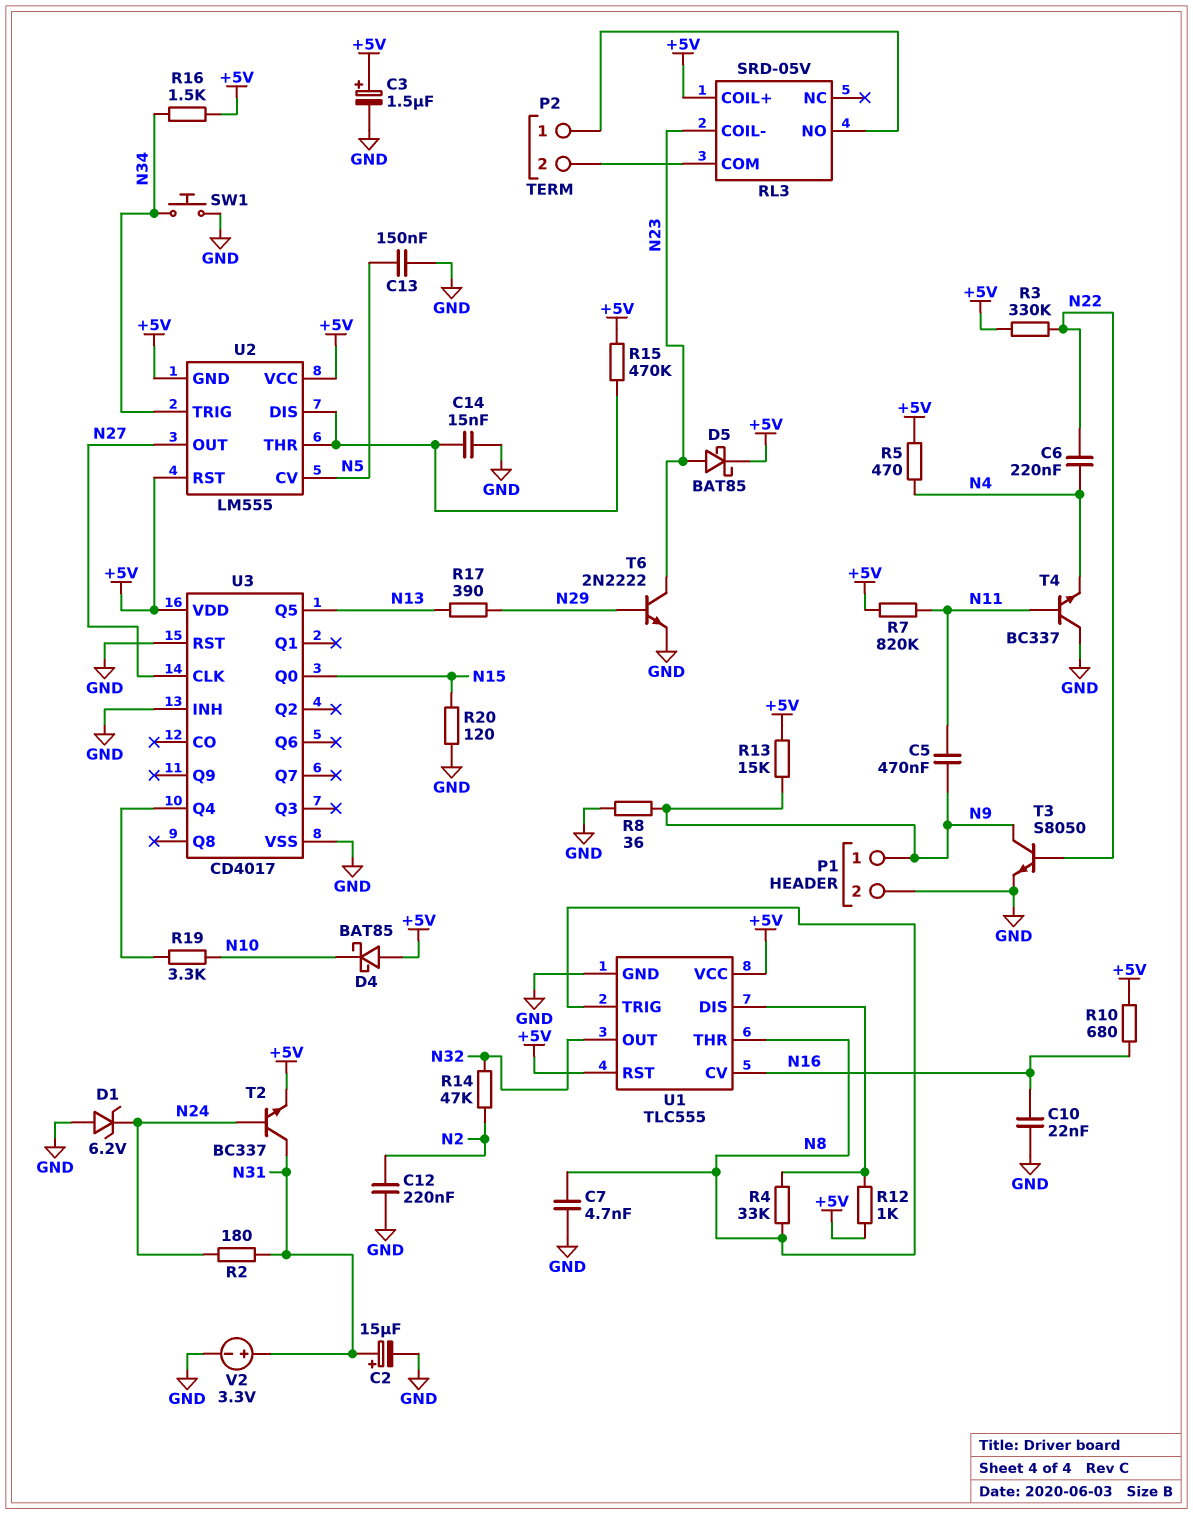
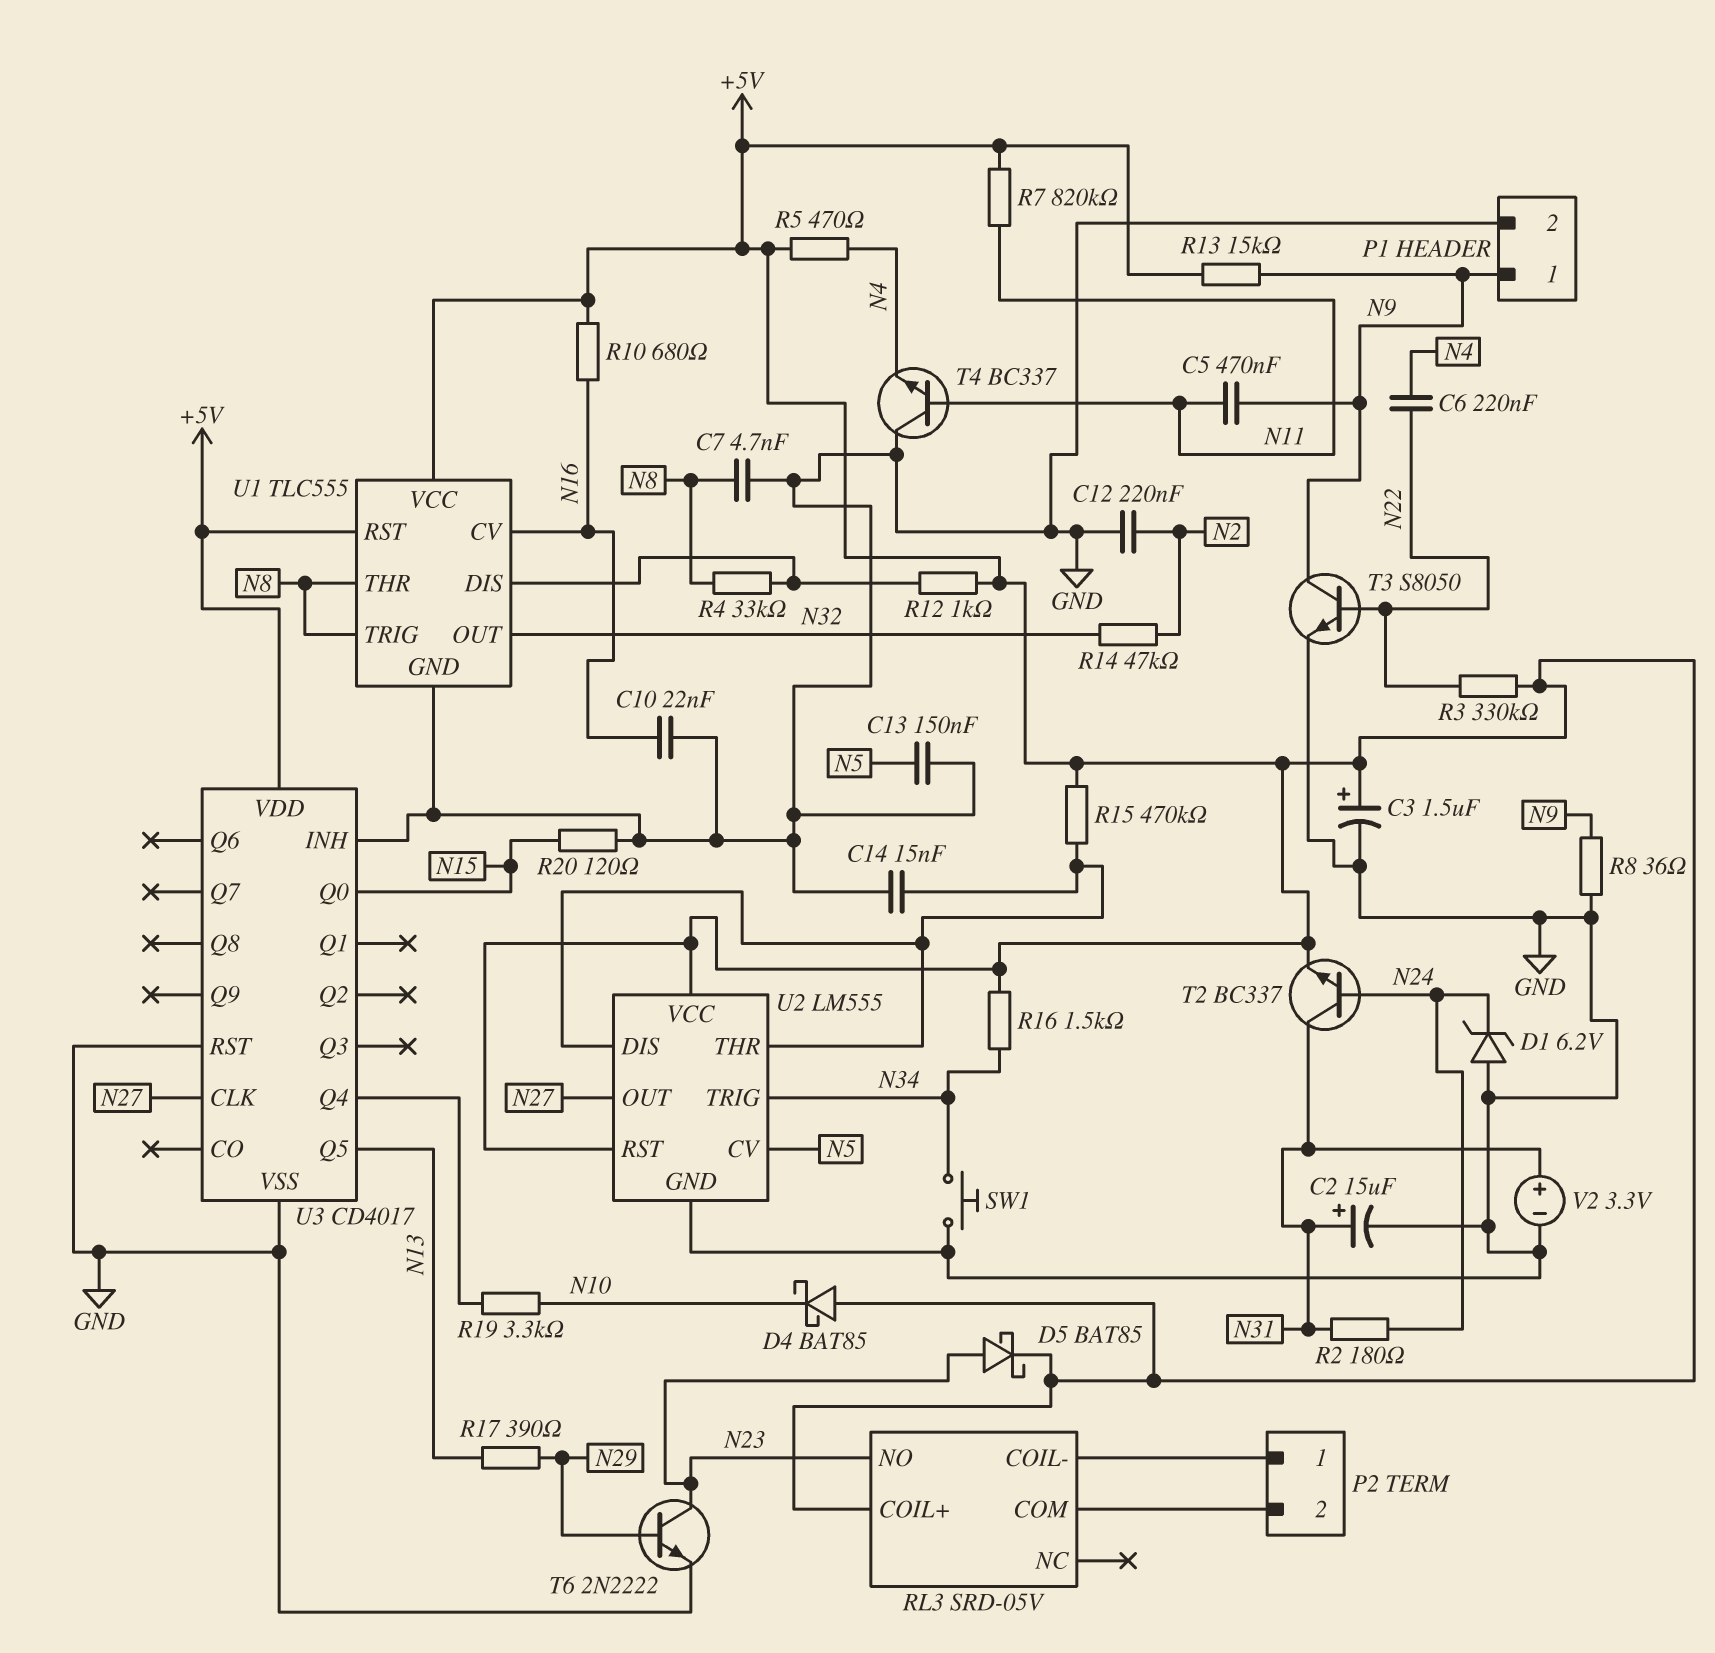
RL3 pin COIL-: N23 -> P2/1
RL3 pin NO: P2/1 -> N23
U2 pin GND: +5V -> GND

